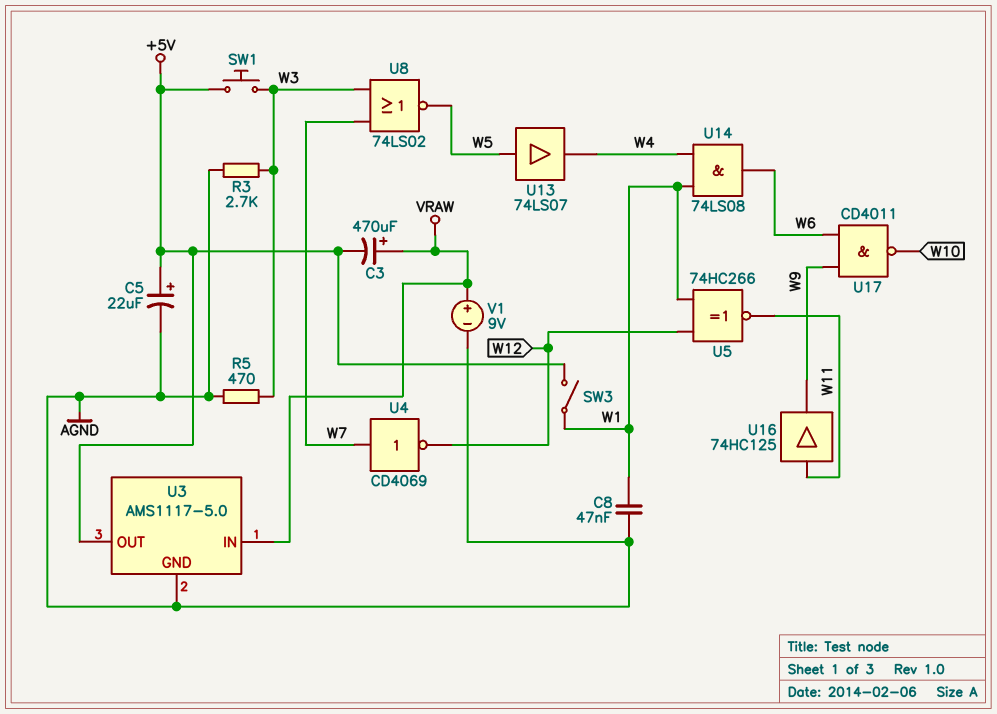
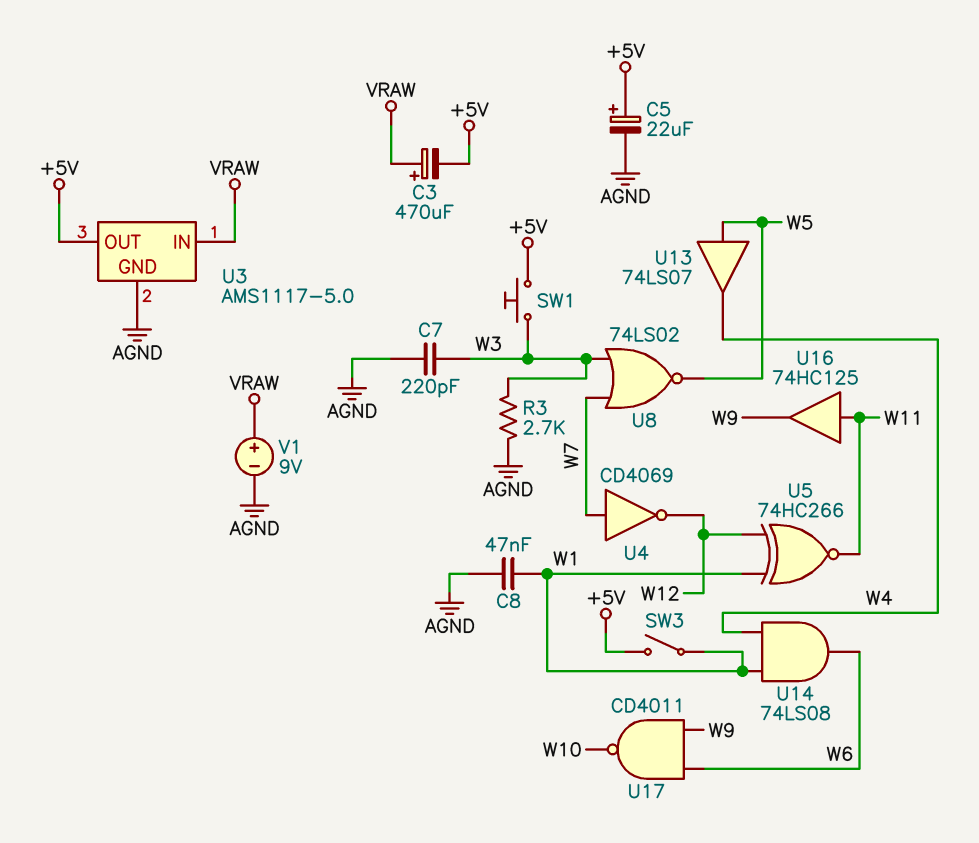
C7: none -> 220pF (AGND, W3)
R5: 470 (AGND, W3) -> none

